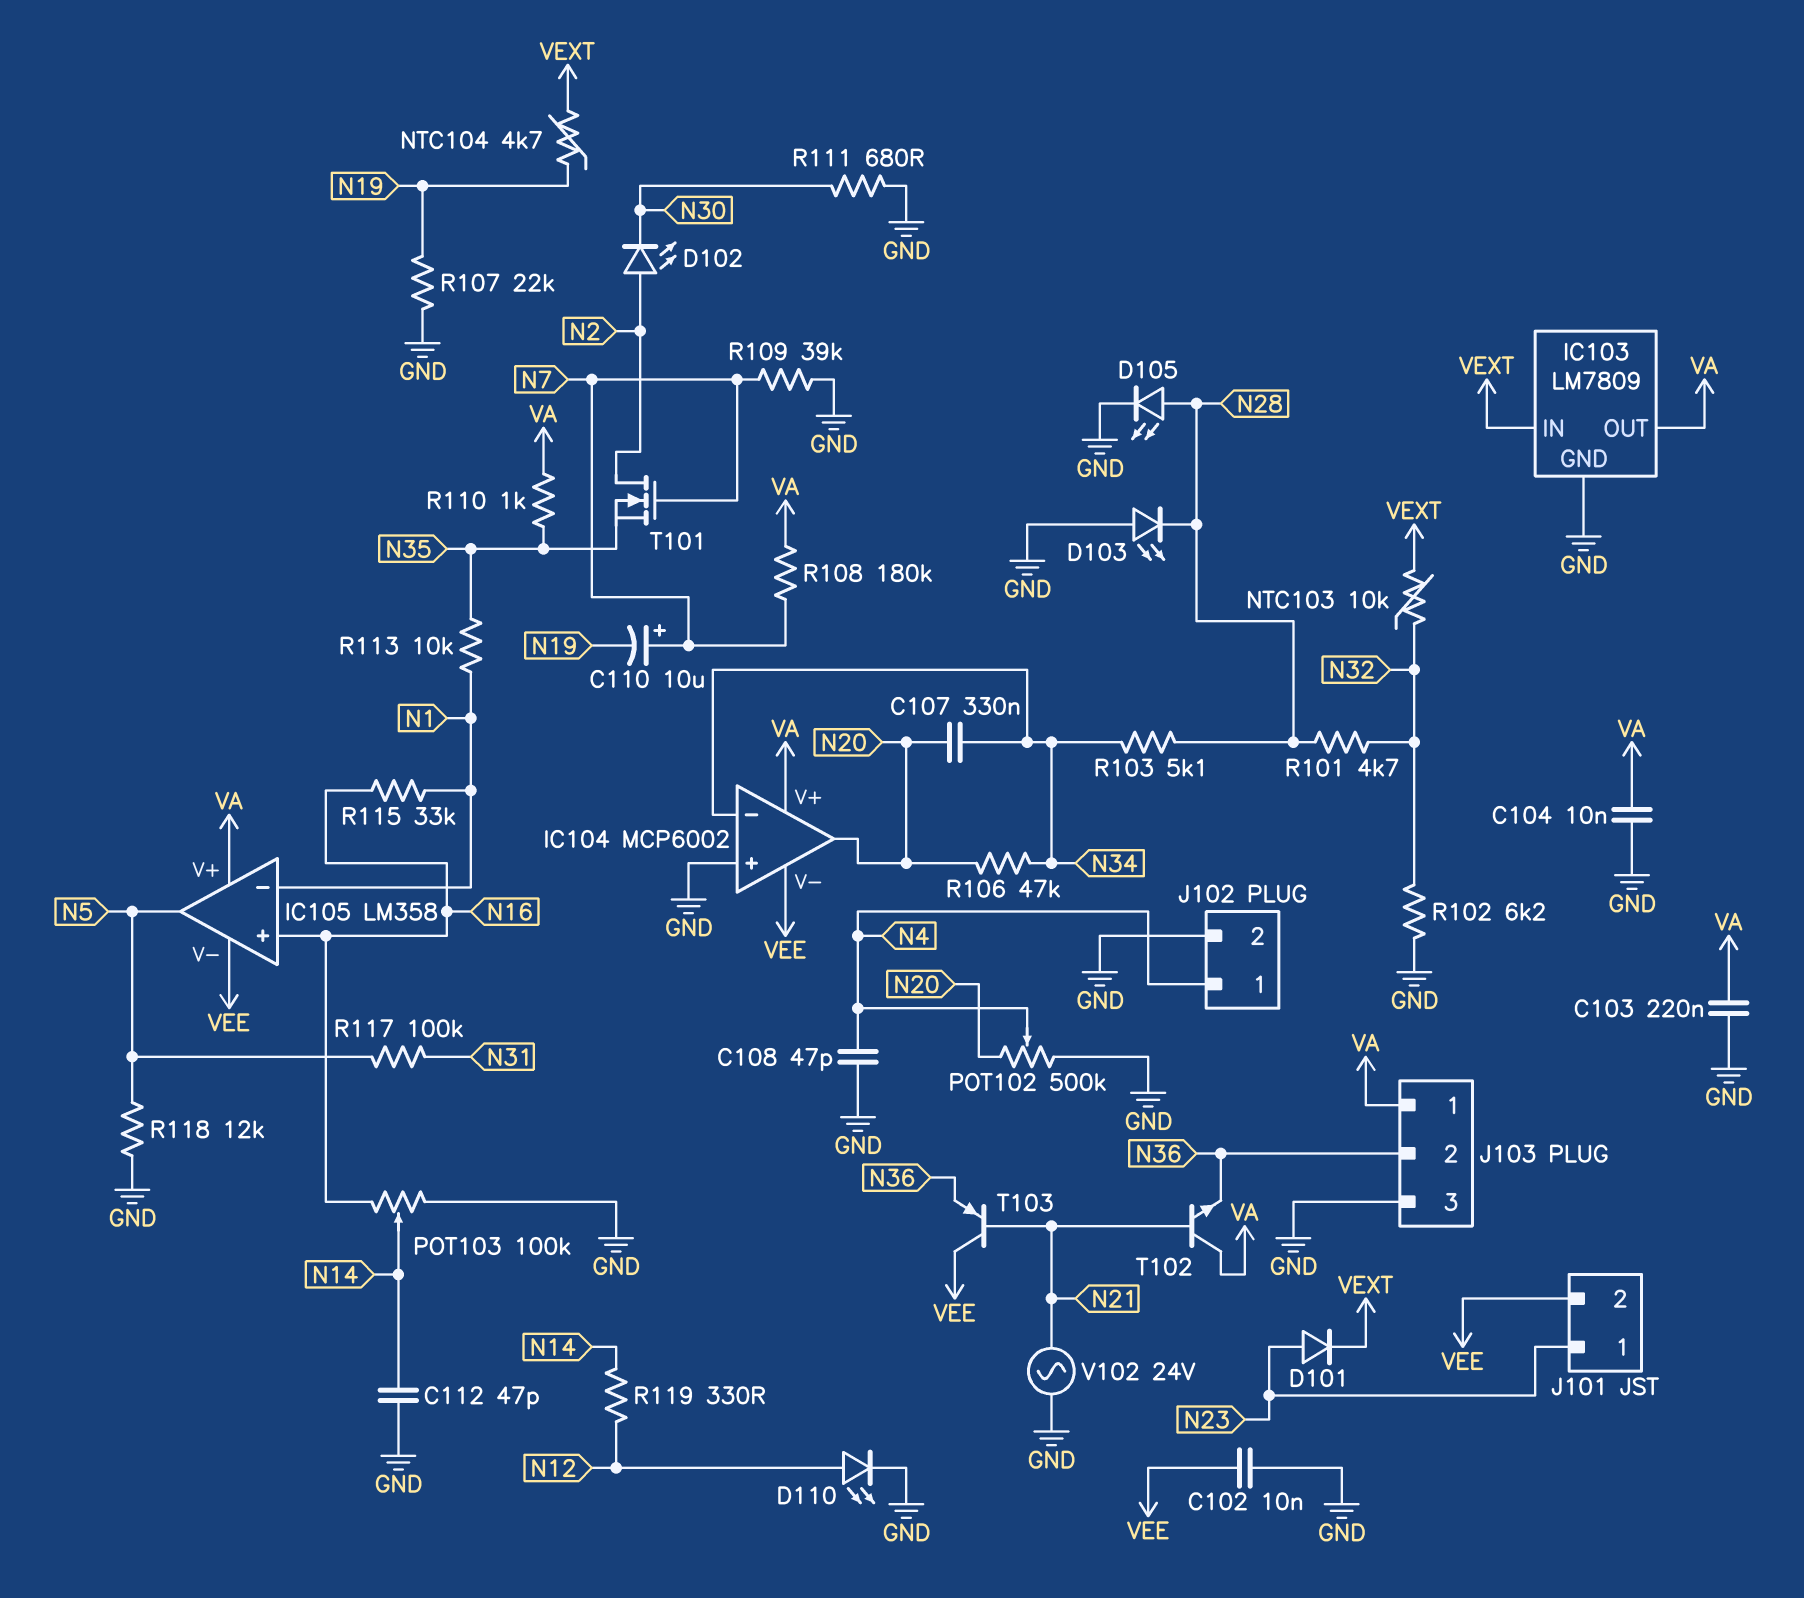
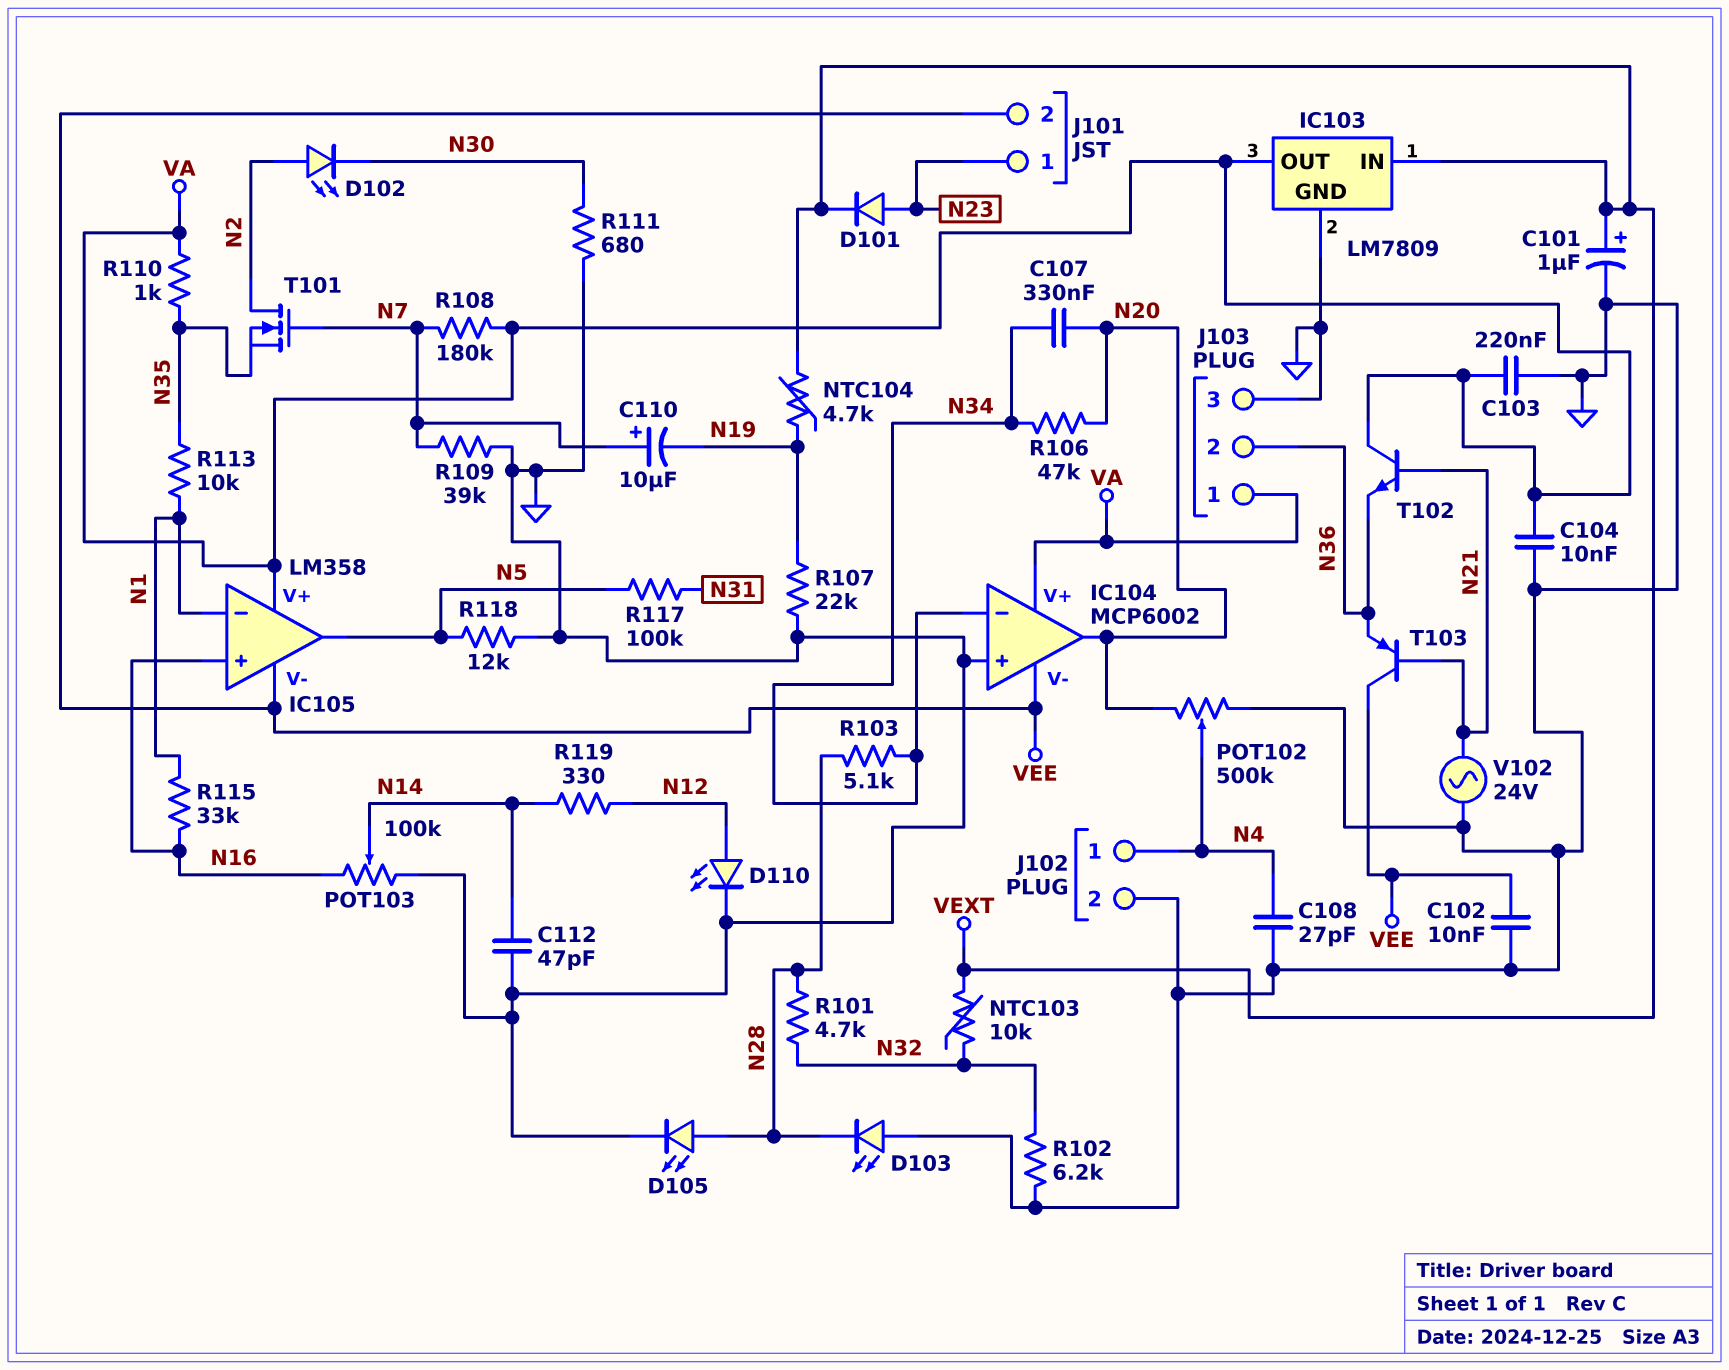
C101: none -> 1uF (plus VEXT, minus GND)
C108: 47pF (GND, N4) -> 27pF (GND, N4)

